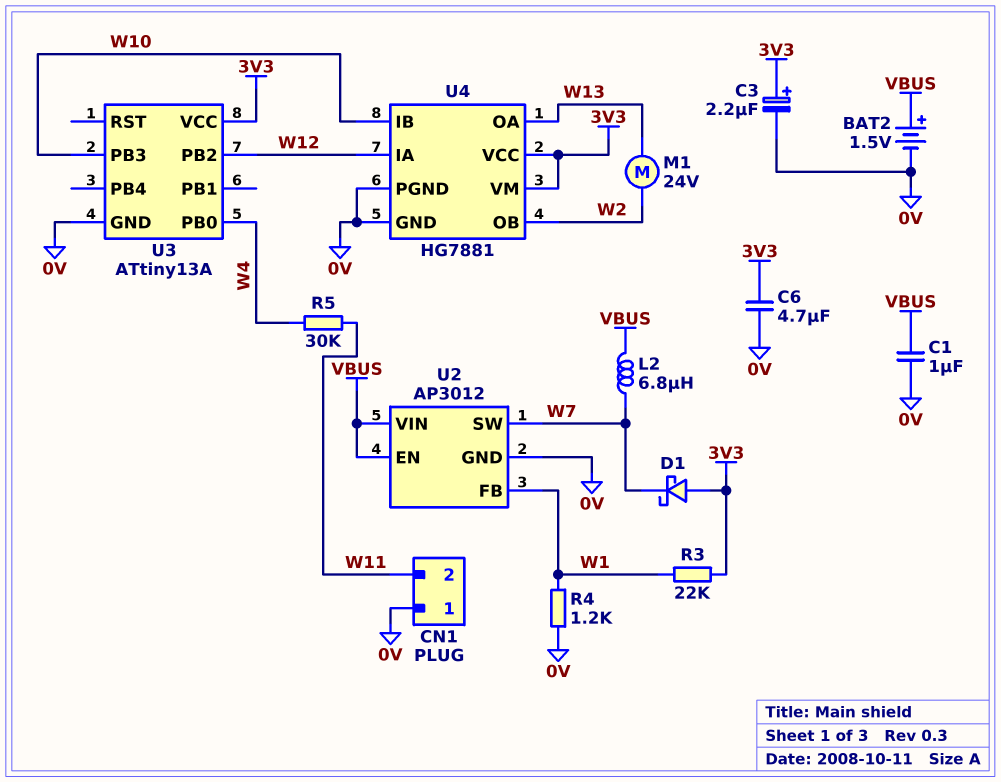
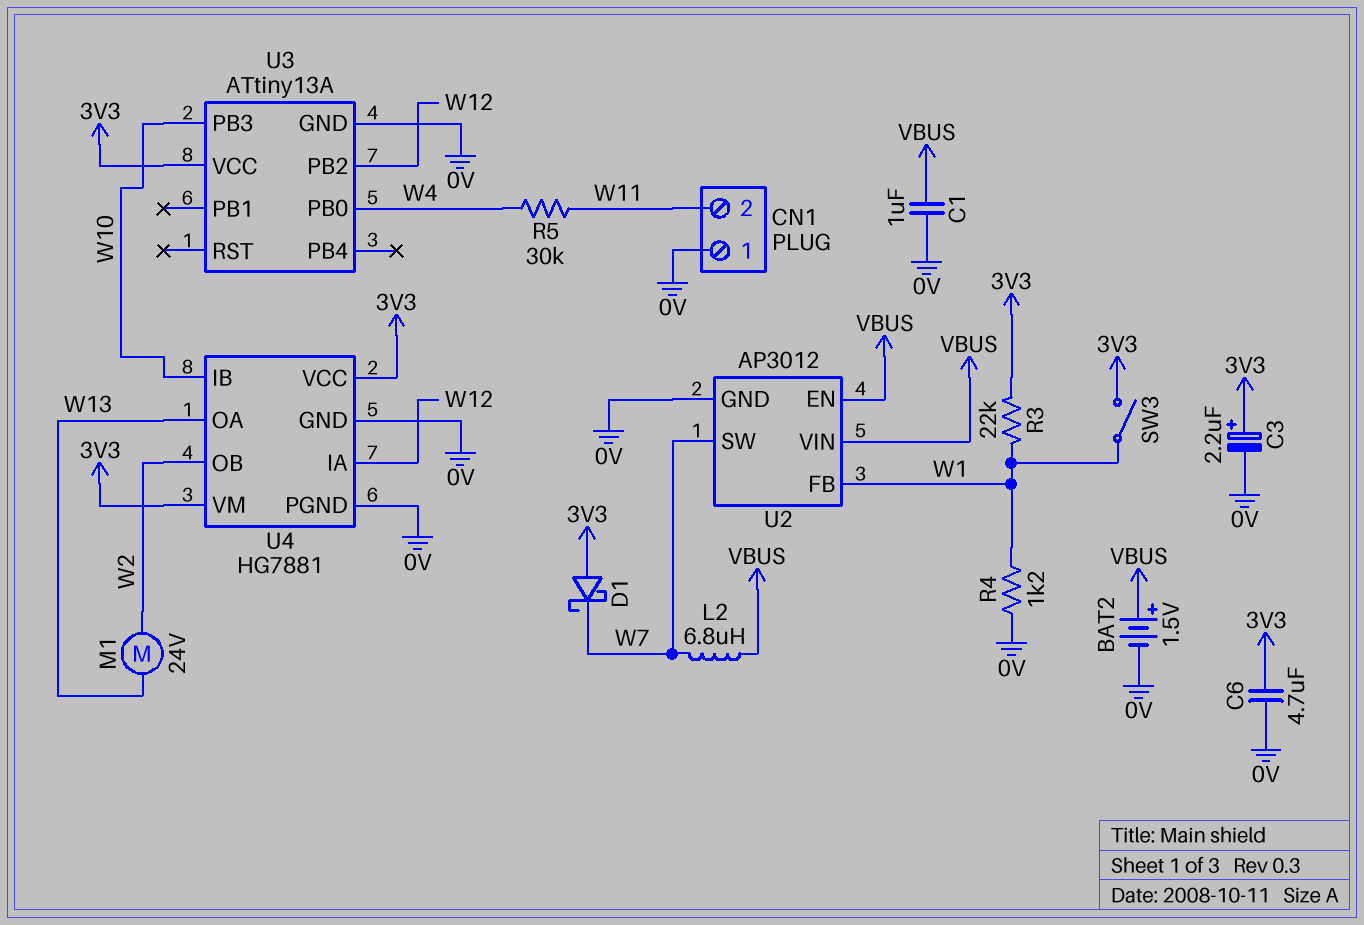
SW3: none -> switch (3V3, W1)

